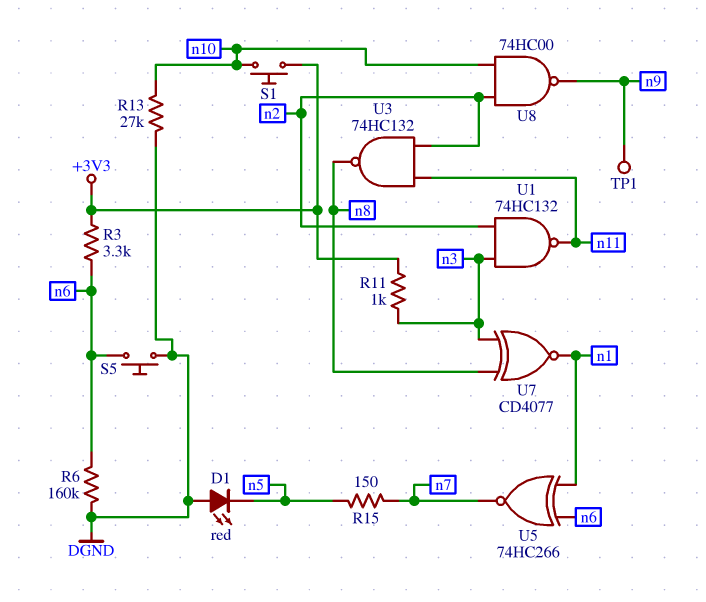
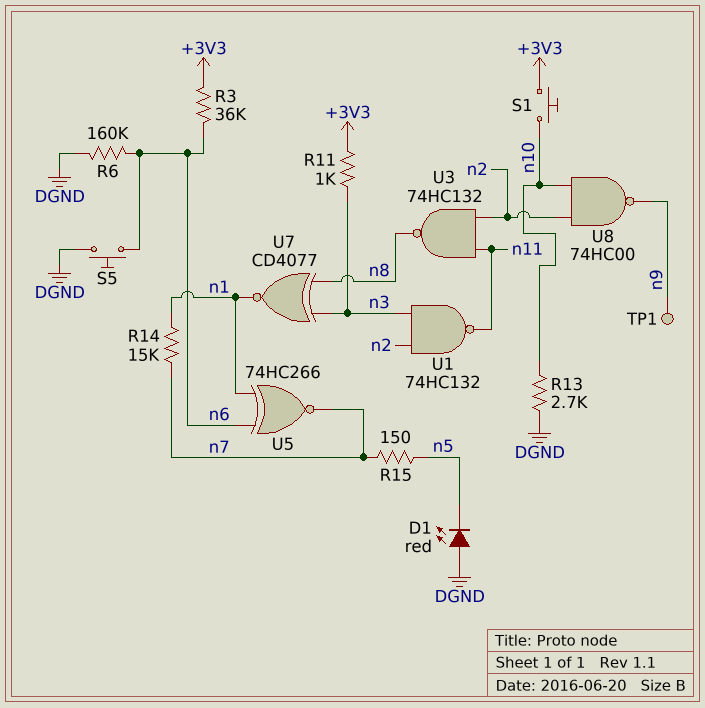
R3: 3.3k (+3V3, n6) -> 36k (+3V3, n6)
R13: 27k (DGND, n10) -> 2.7k (DGND, n10)
R14: none -> 15k (n1, n7)

